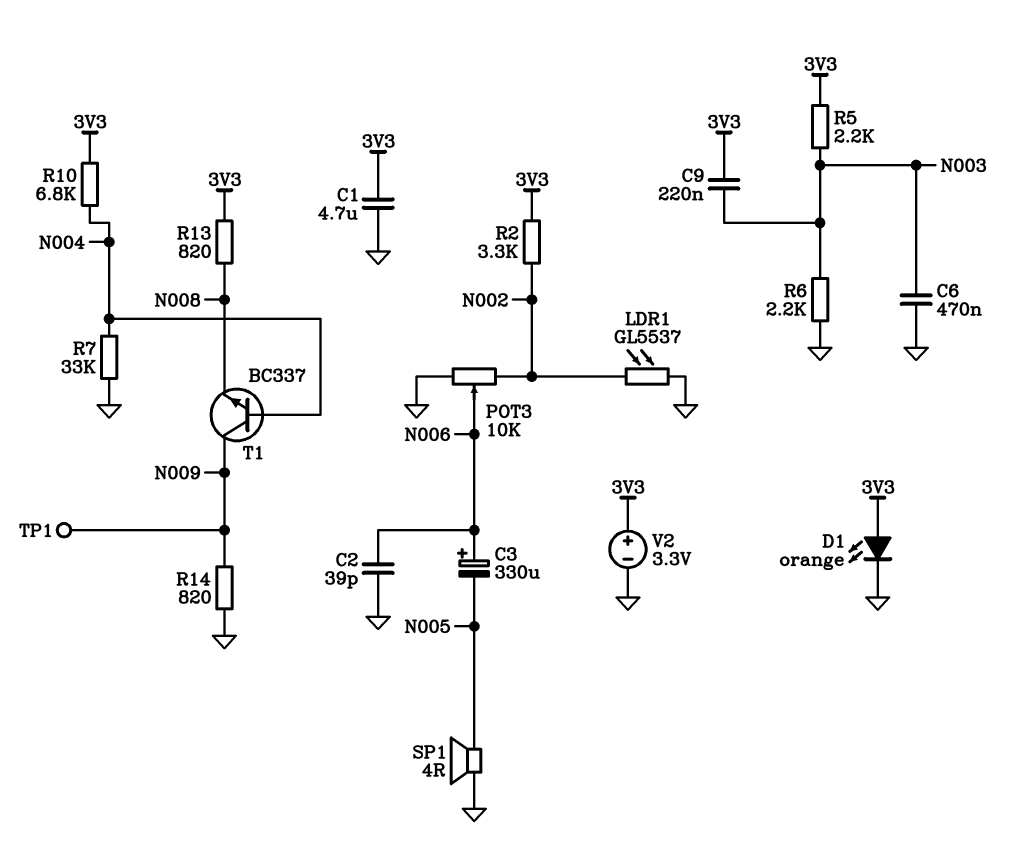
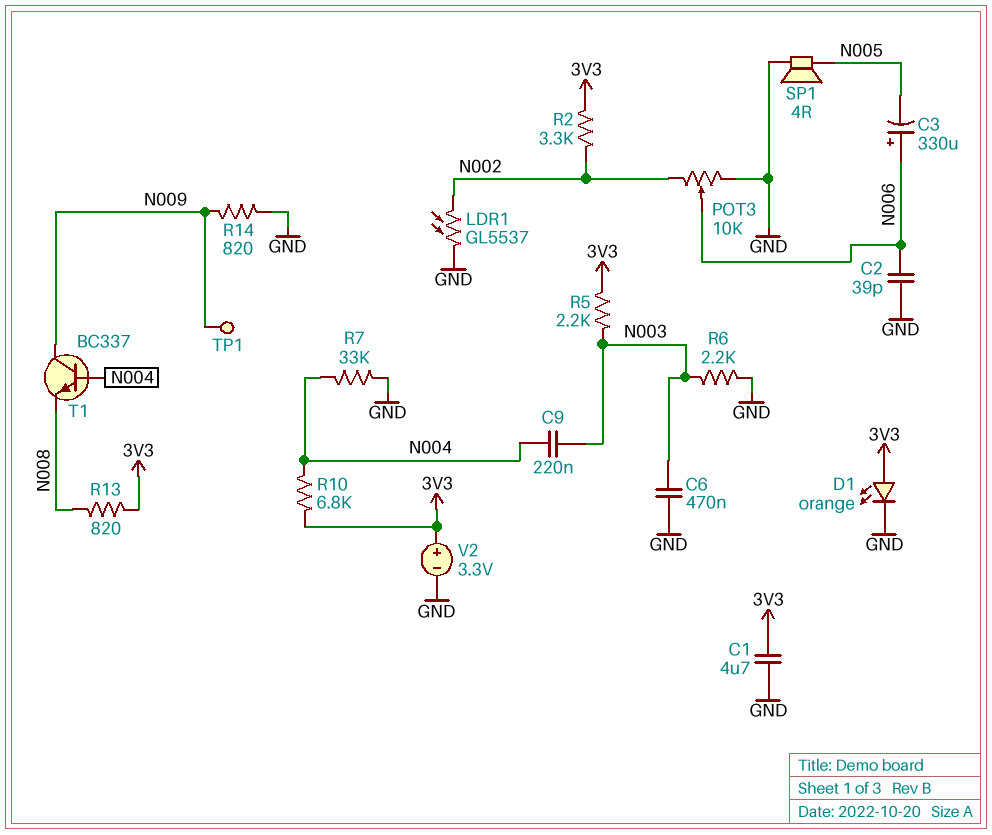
C9: 220nF (3V3, N003) -> 220nF (N003, N004)

